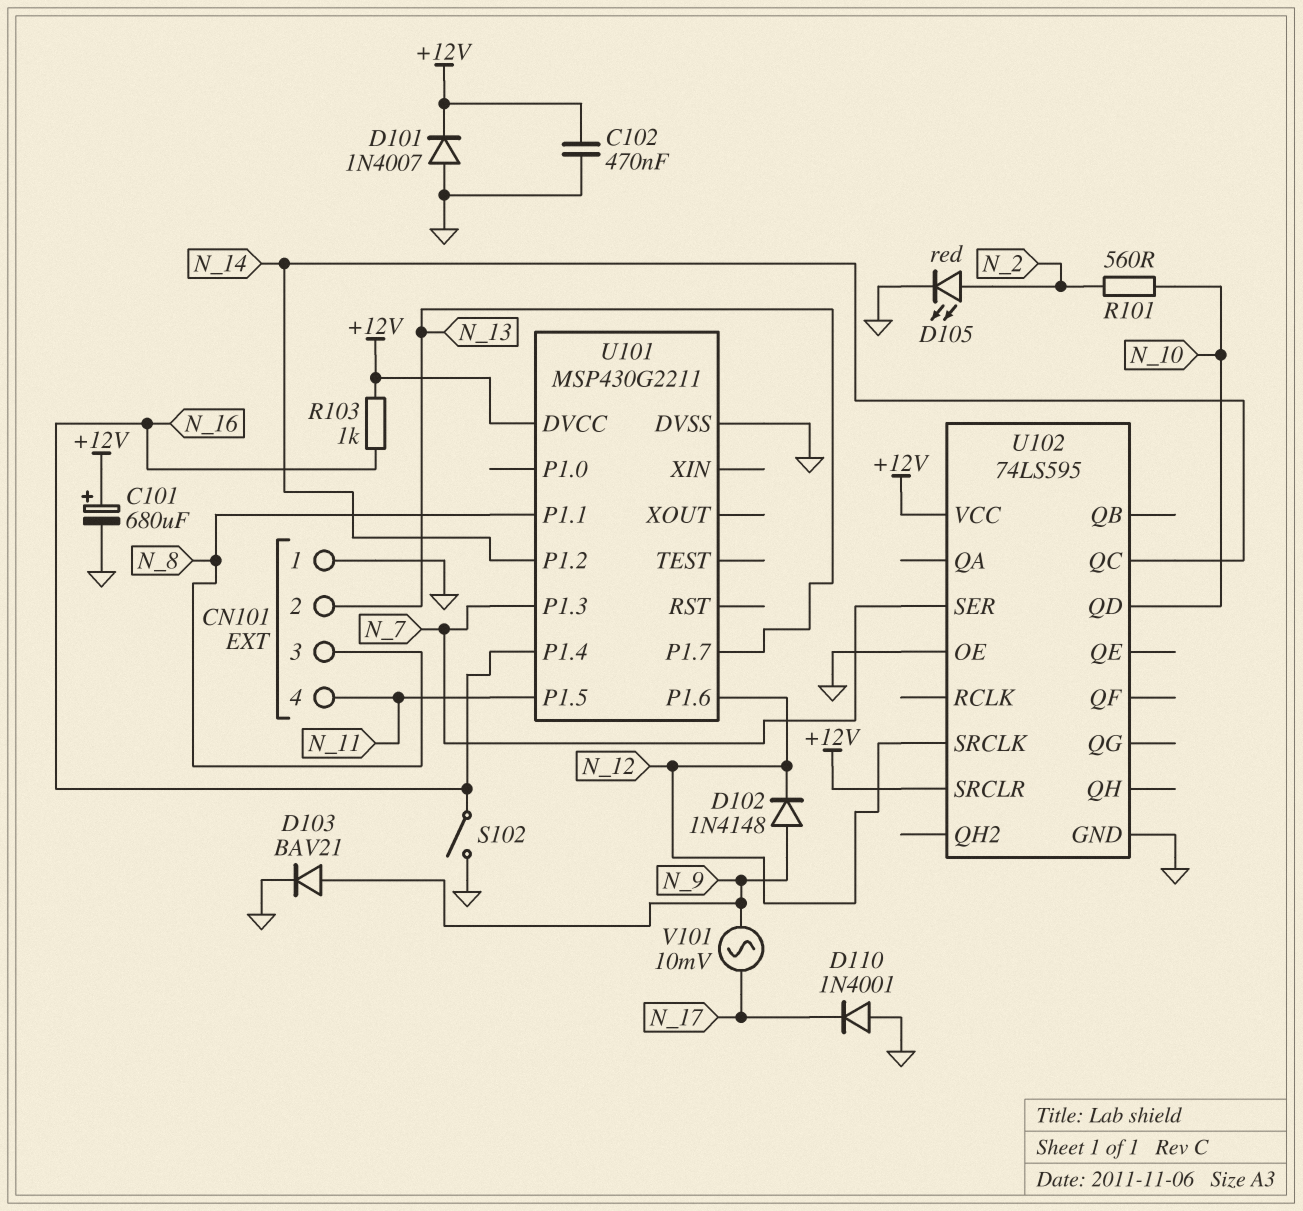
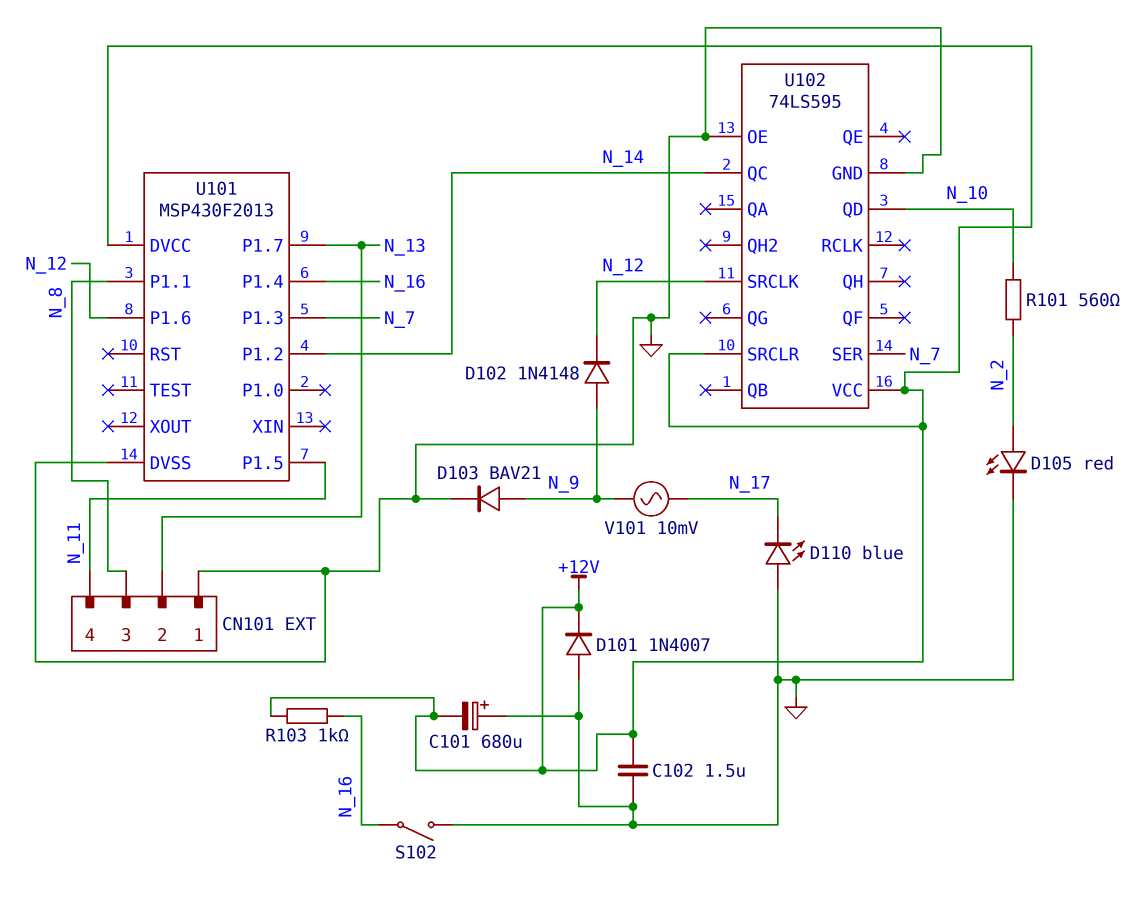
C101: 680uF (plus +12V, minus GND) -> 680uF (plus GND, minus +12V)
C102: 470nF (+12V, GND) -> 1.5uF (+12V, GND)
D110: diode 1N4001 (A GND, K N_17) -> LED blue (A GND, K N_17)
U101: MSP430G2211 -> MSP430F2013

